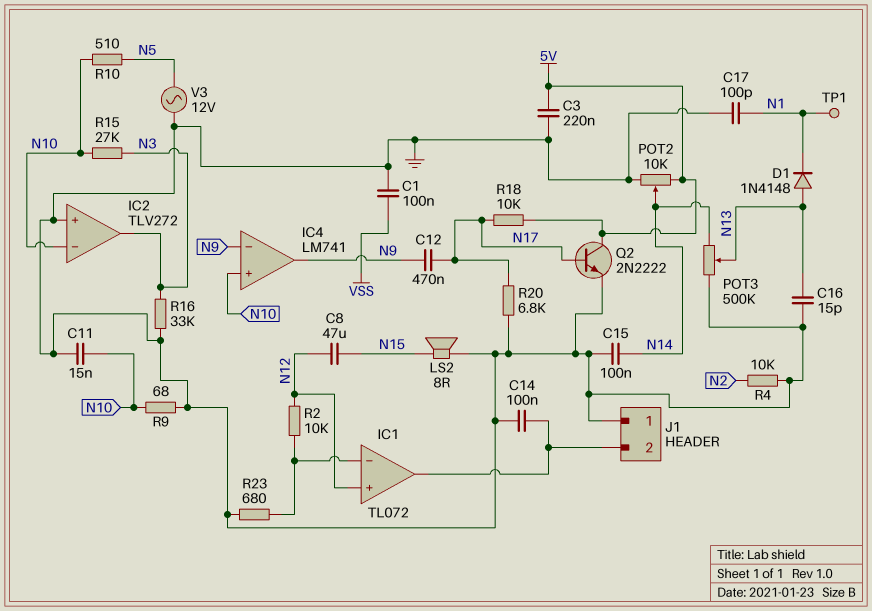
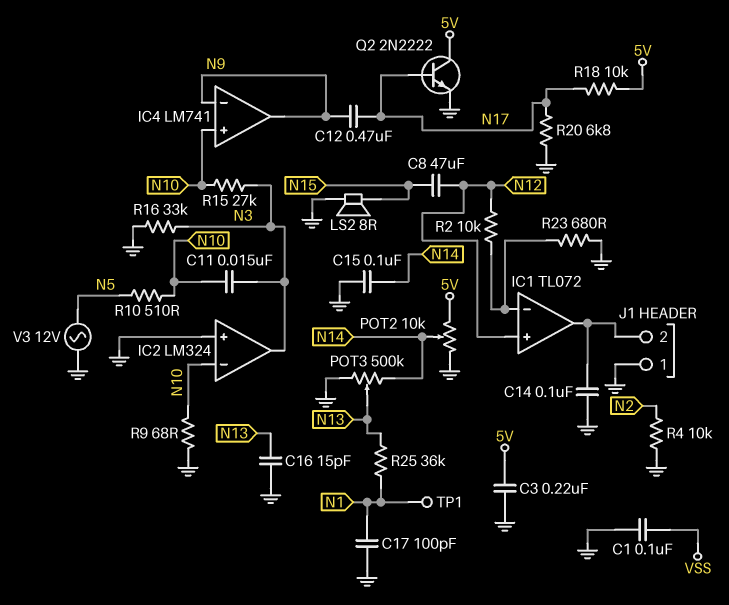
C11: 15nF (GND, N10) -> 15nF (N3, N10)
D1: diode 1N4148 (A N13, K N1) -> none
IC2: TLV272 -> LM324
R25: none -> 36k (N1, N13)

